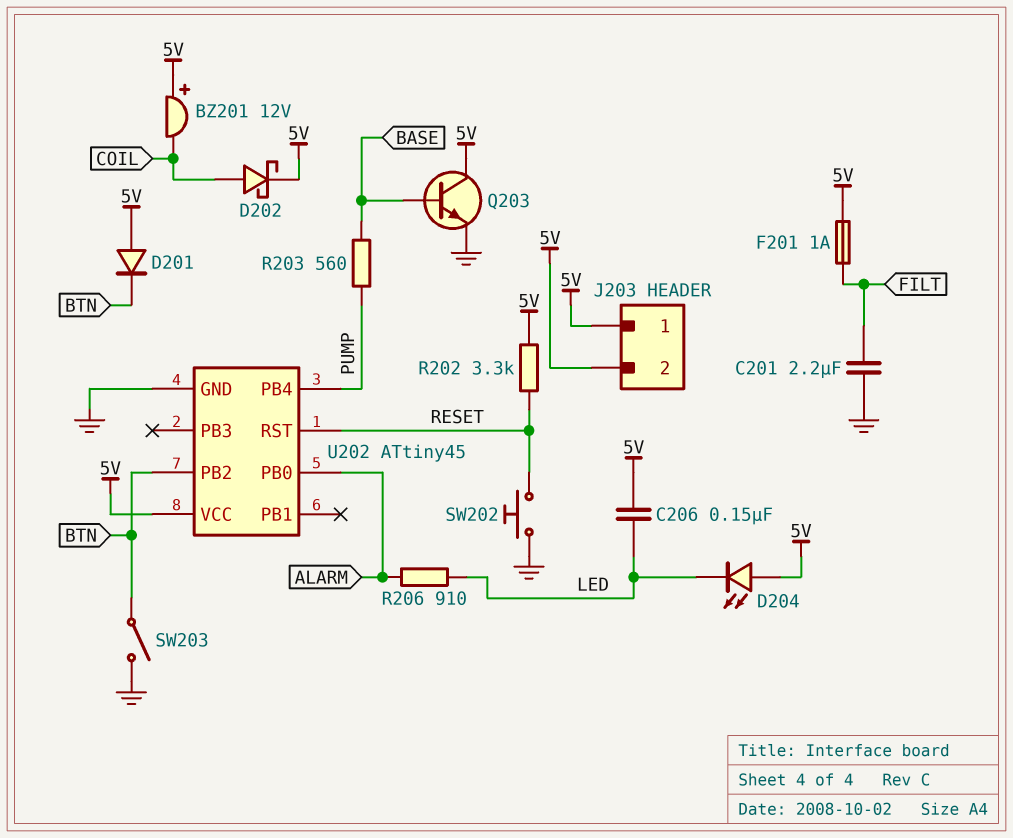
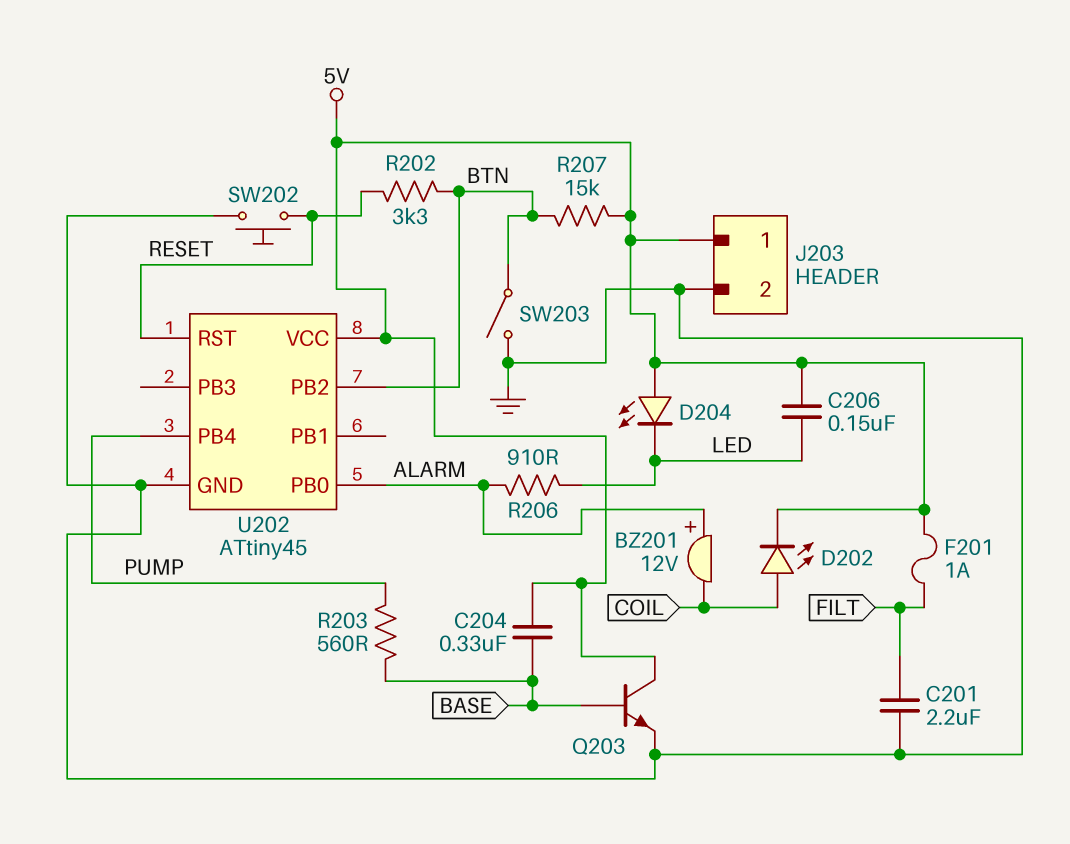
BZ201: buzzer 12V (plus 5V, minus COIL) -> buzzer 12V (plus ALARM, minus COIL)
C204: none -> 330nF (5V, BASE)
D201: diode (A 5V, K BTN) -> none
D202: schottky (A COIL, K 5V) -> LED (A COIL, K 5V)
J203 pin 2: 5V -> GND
R202: 3.3k (5V, RESET) -> 3.3k (BTN, RESET)
R207: none -> 15k (5V, BTN)

